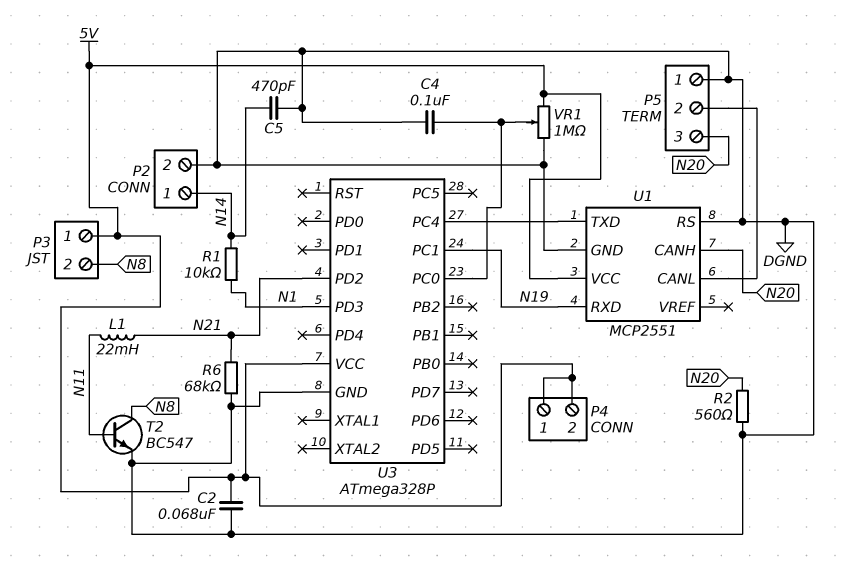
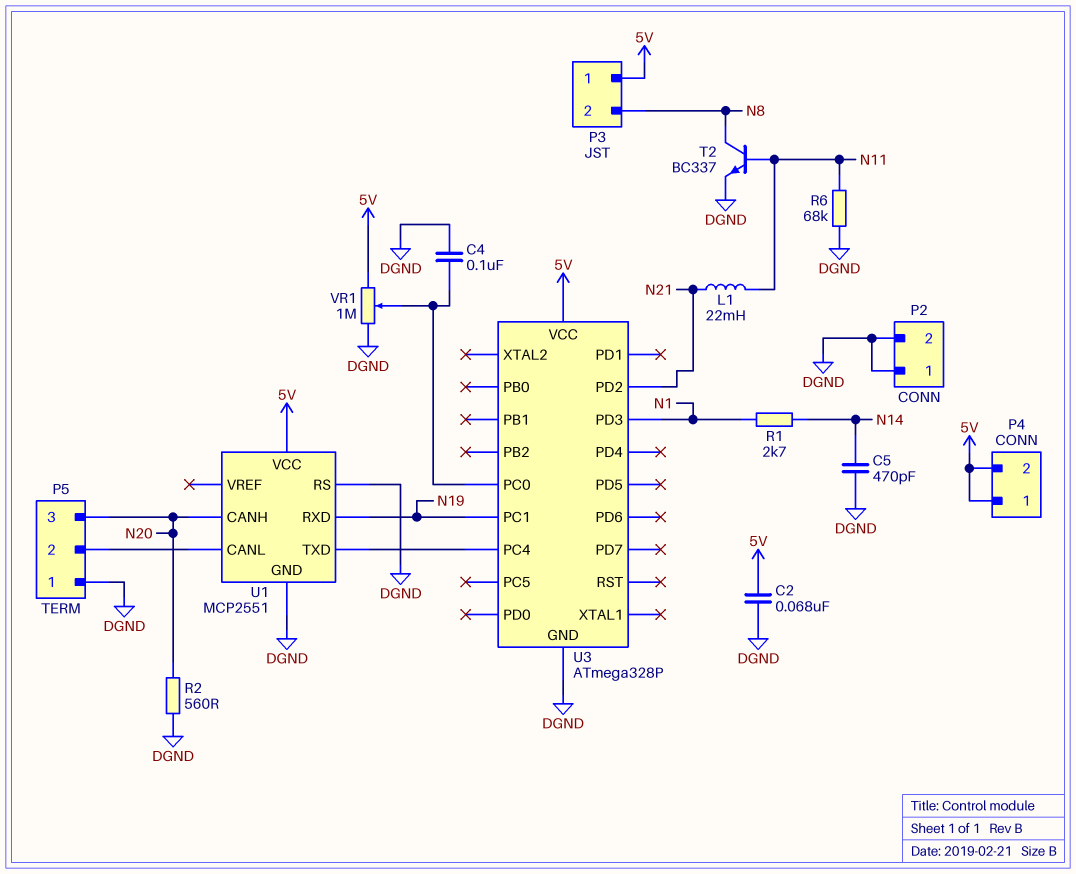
P2 pin 1: N14 -> DGND
R1: 10k (N1, N14) -> 2.7k (N1, N14)
R6: 68k (DGND, N21) -> 68k (DGND, N11)
T2: NPN BC547 (B N11, C N8, E DGND) -> NPN BC337 (B N11, C N8, E DGND)

